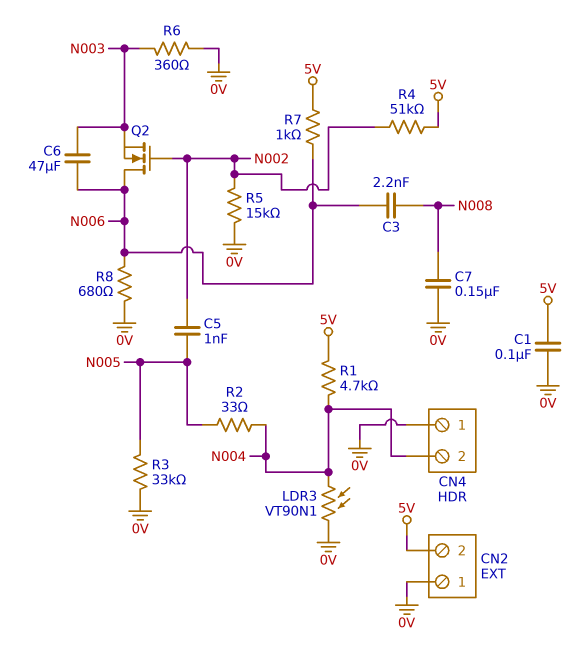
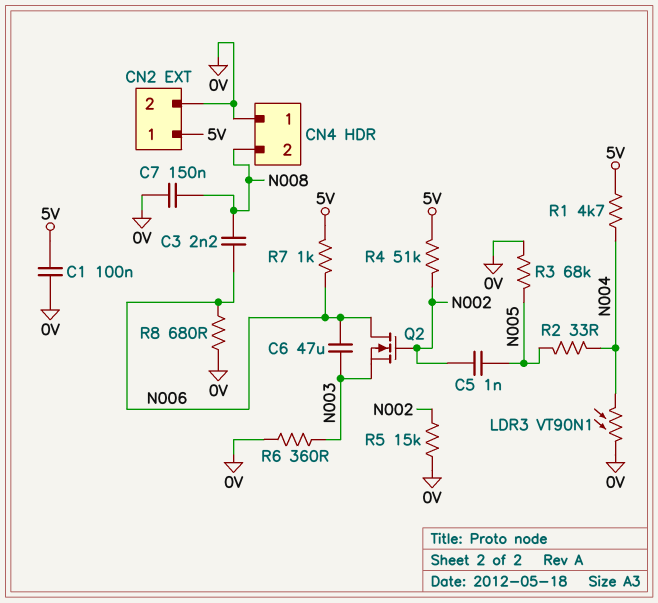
CN2 pin 1: 0V -> 5V
CN2 pin 2: 5V -> 0V
CN4 pin 2: N004 -> N008
R3: 33k (0V, N005) -> 68k (0V, N005)

